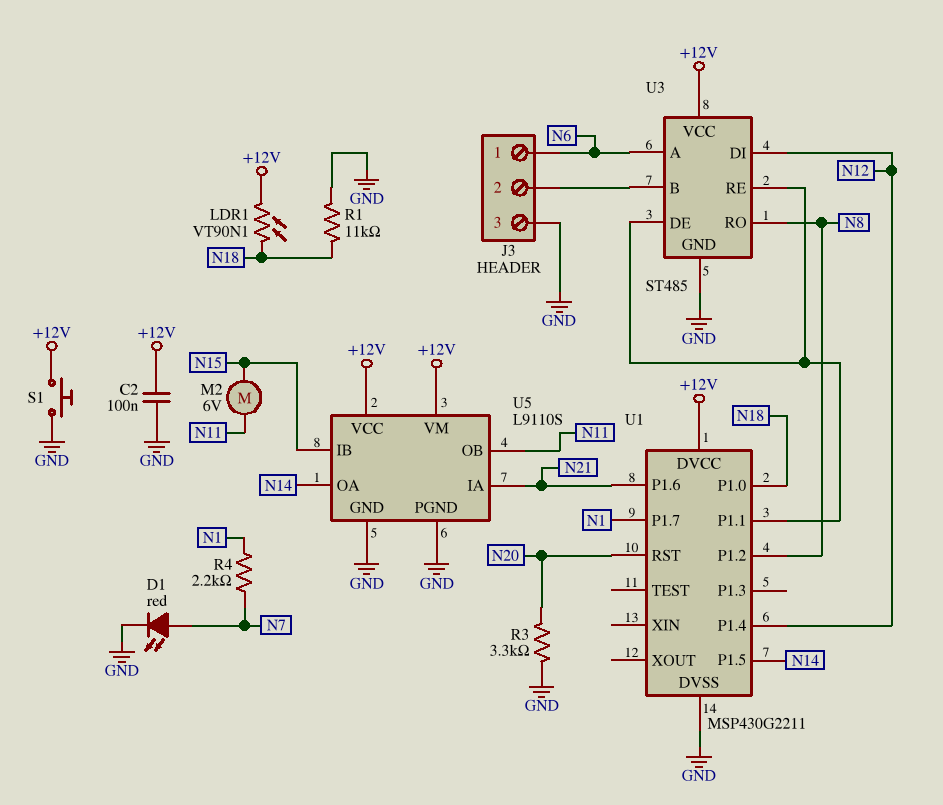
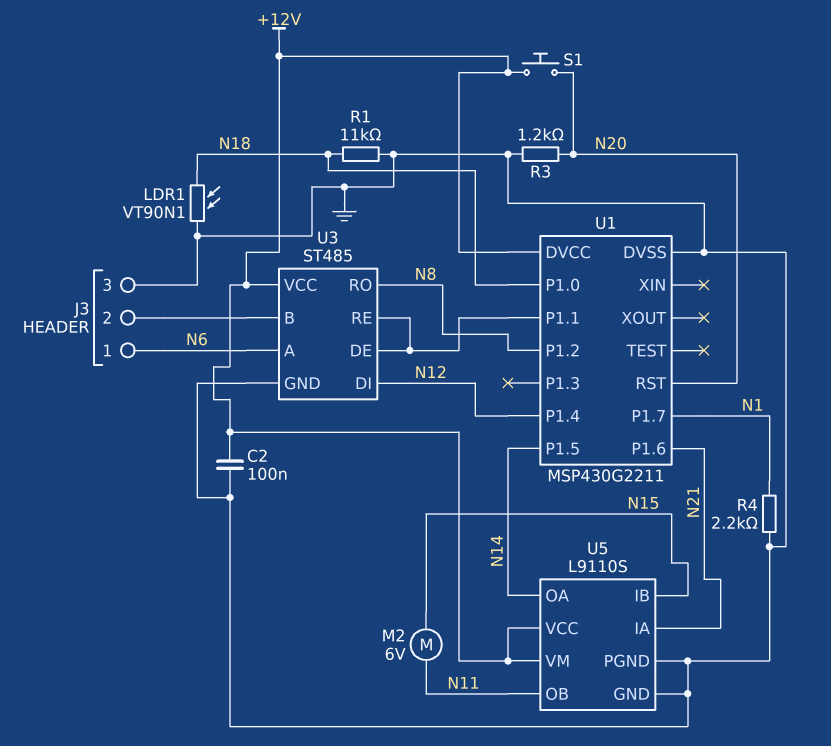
D1: LED red (A N7, K GND) -> none
LDR1: VT90N1 (+12V, N18) -> VT90N1 (GND, N18)
R3: 3.3k (GND, N20) -> 1.2k (GND, N20)
R4: 2.2k (N1, N7) -> 2.2k (GND, N1)
S1: button (+12V, GND) -> button (+12V, N20)

